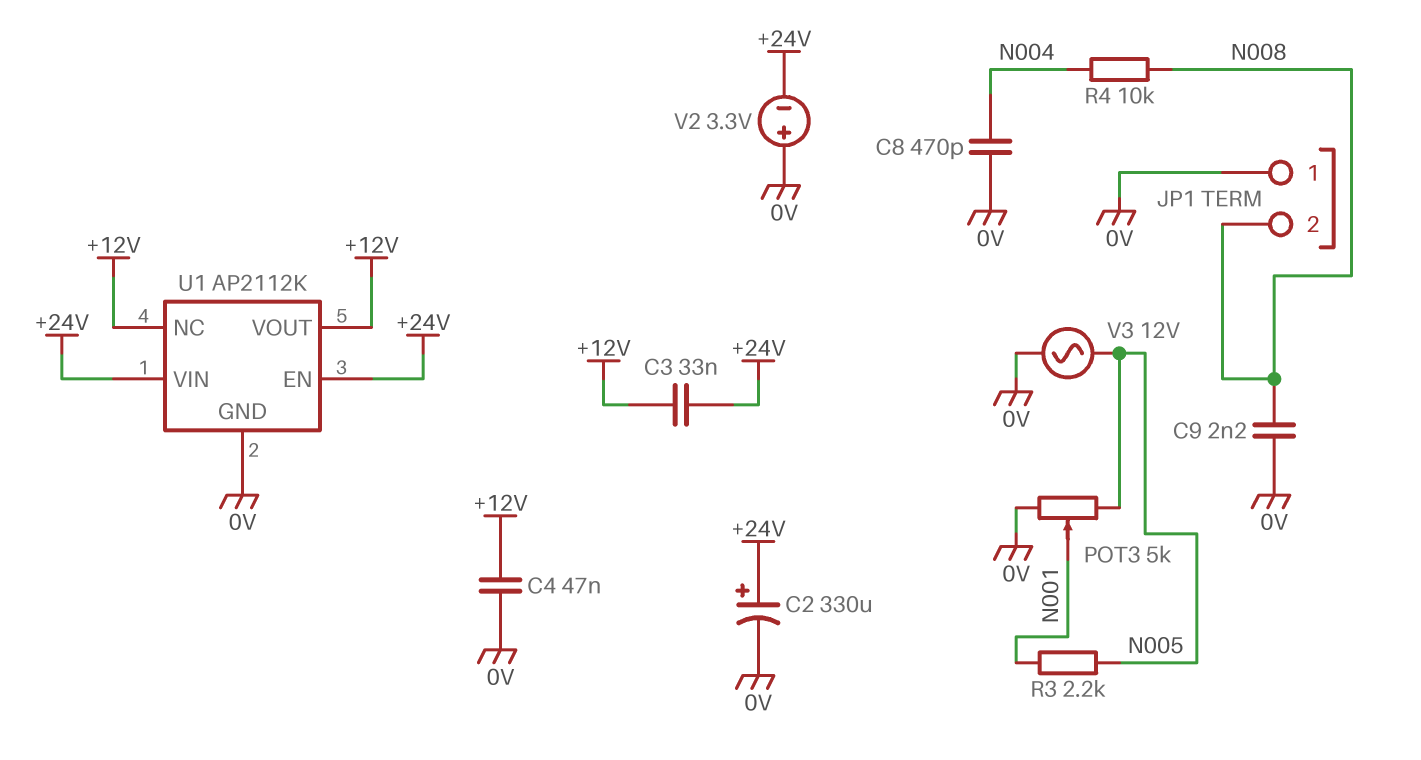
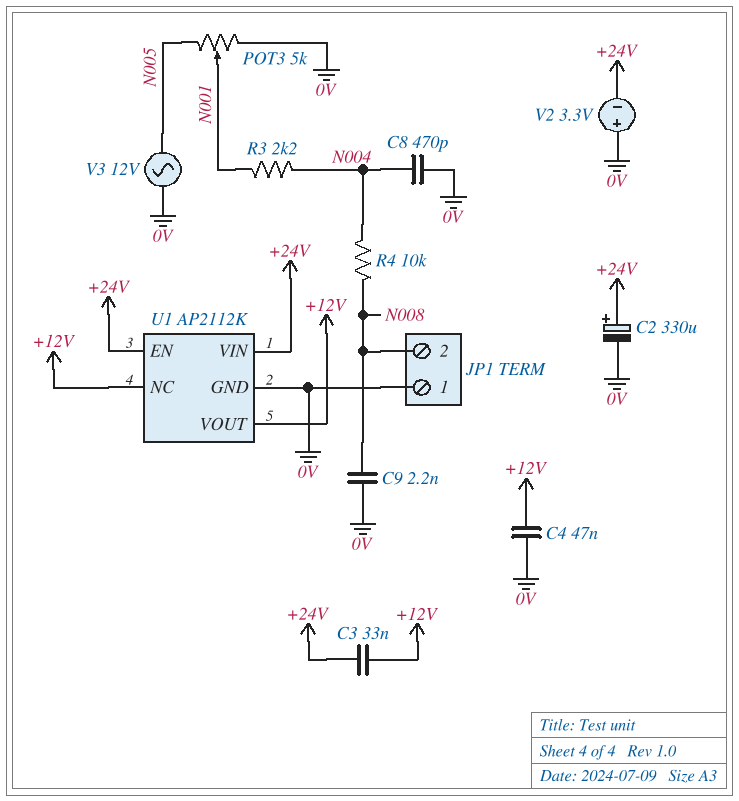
R3: 2.2k (N001, N005) -> 2.2k (N001, N004)

